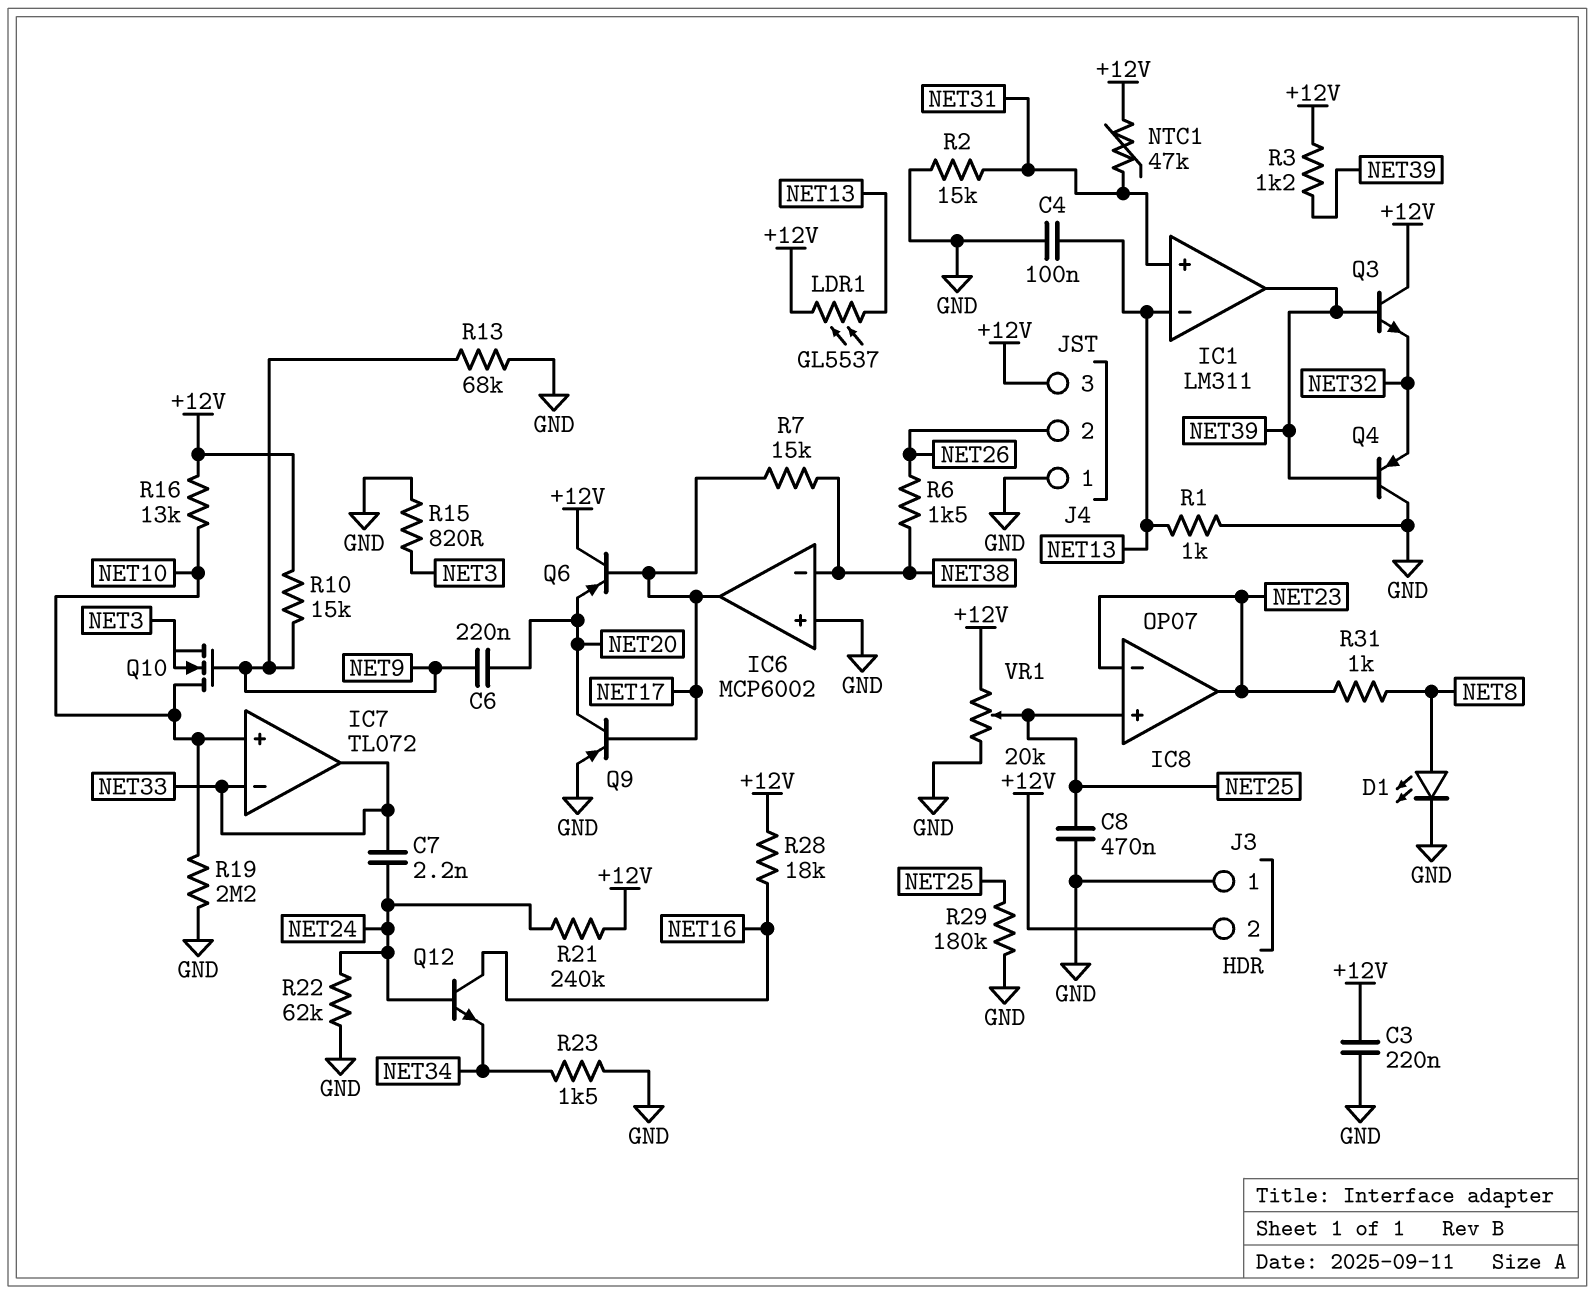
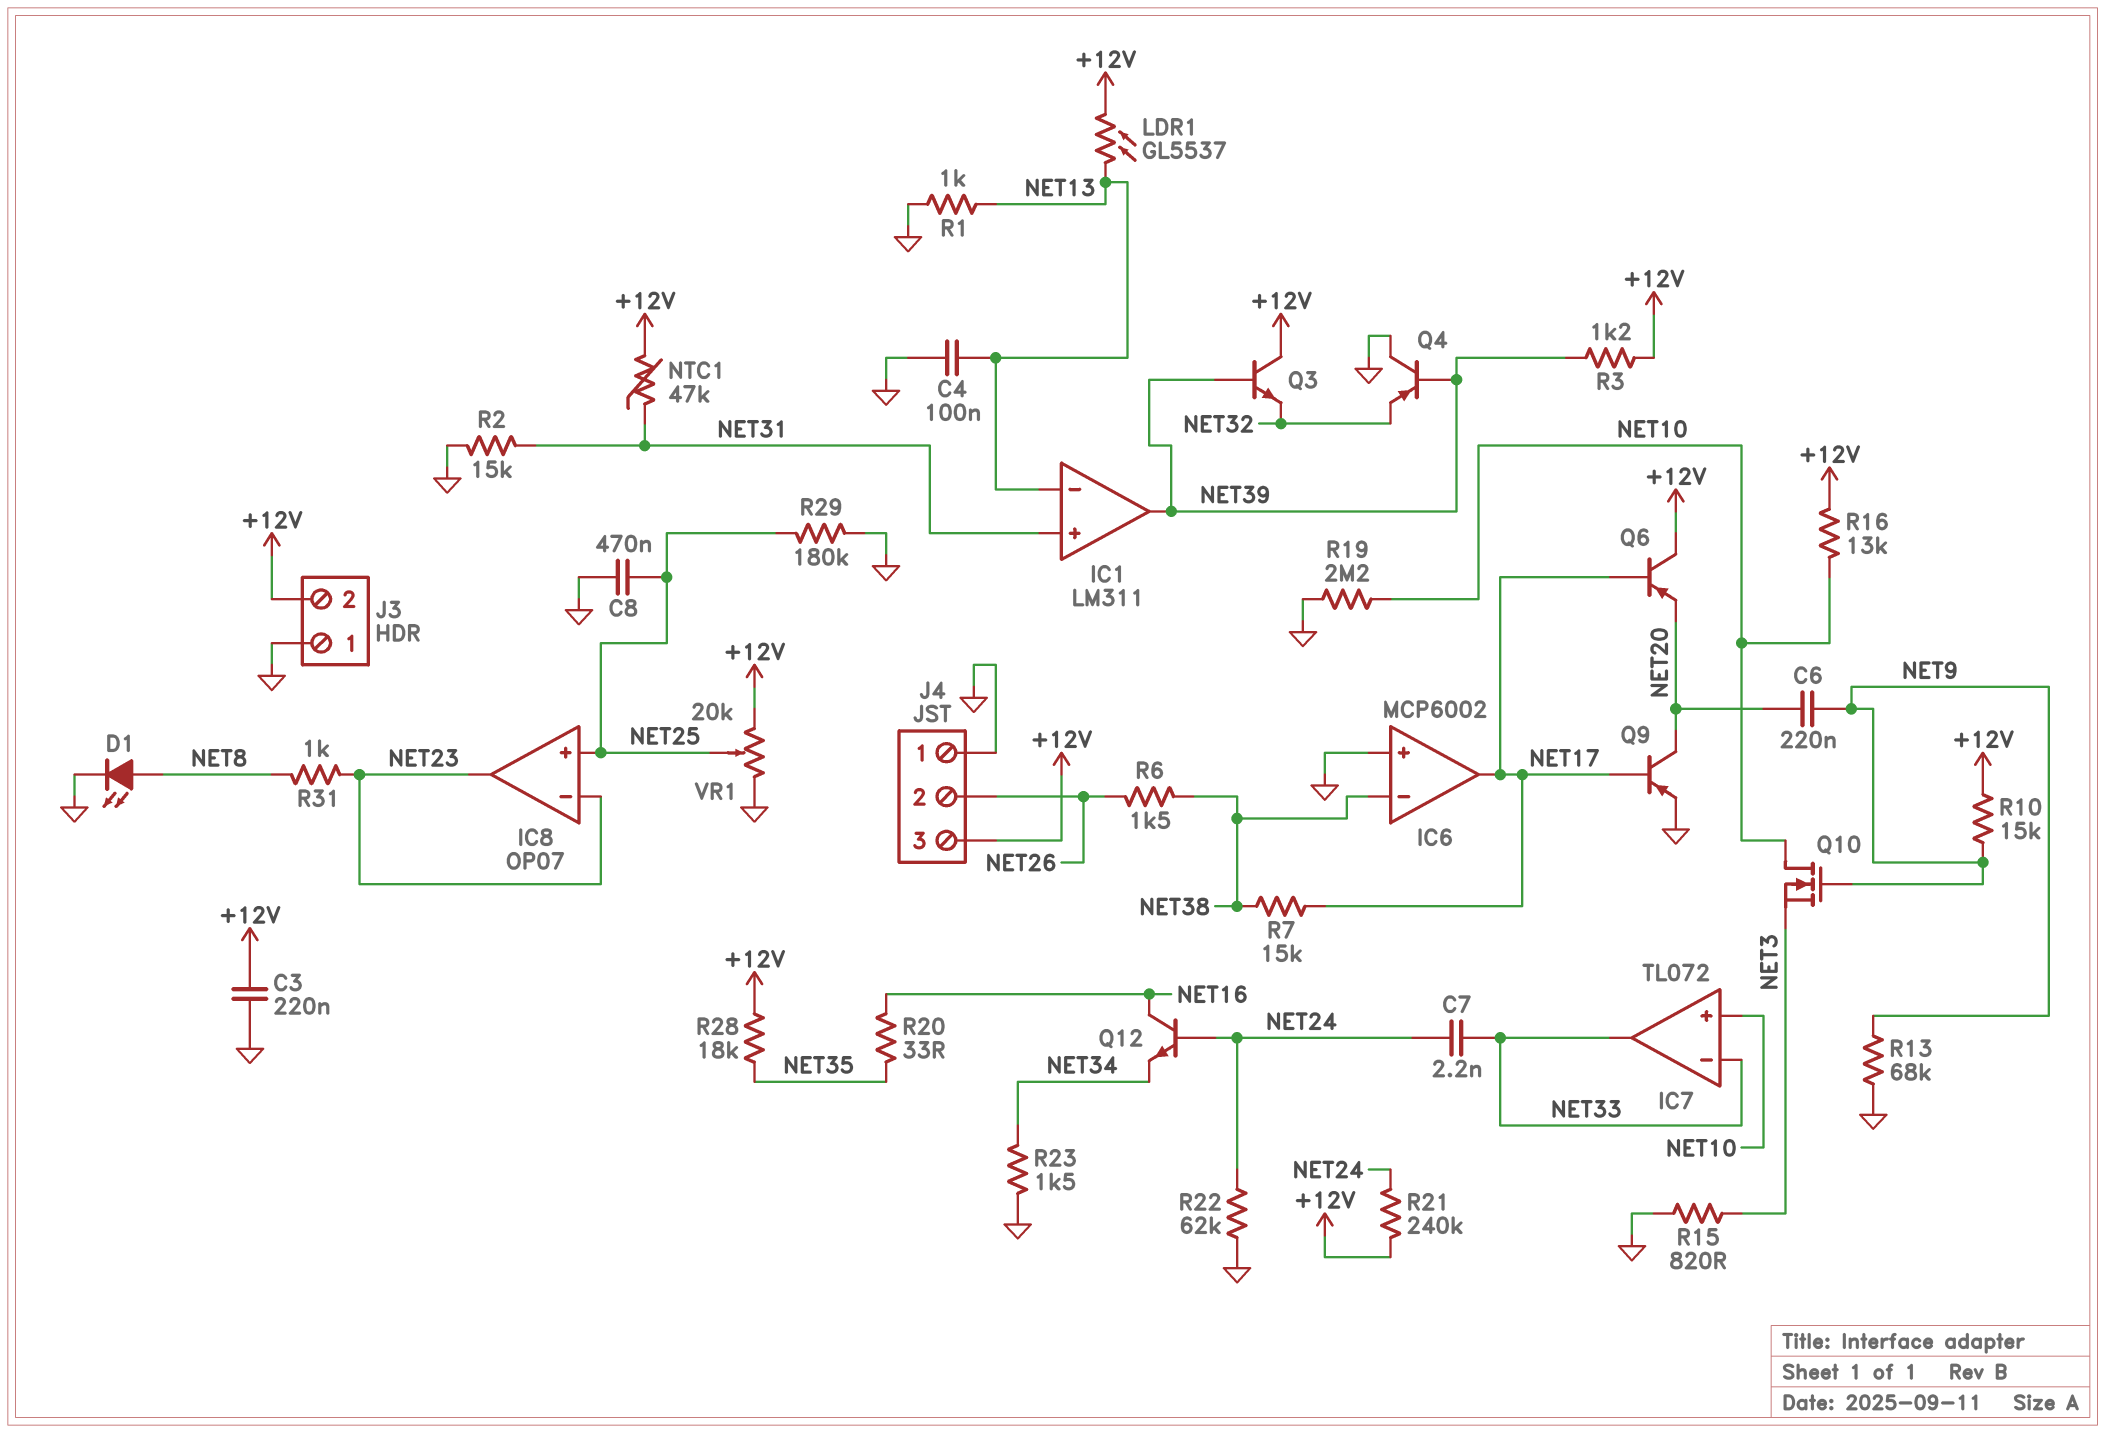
R20: none -> 33 (NET16, NET35)
R28: 18k (+12V, NET16) -> 18k (+12V, NET35)

